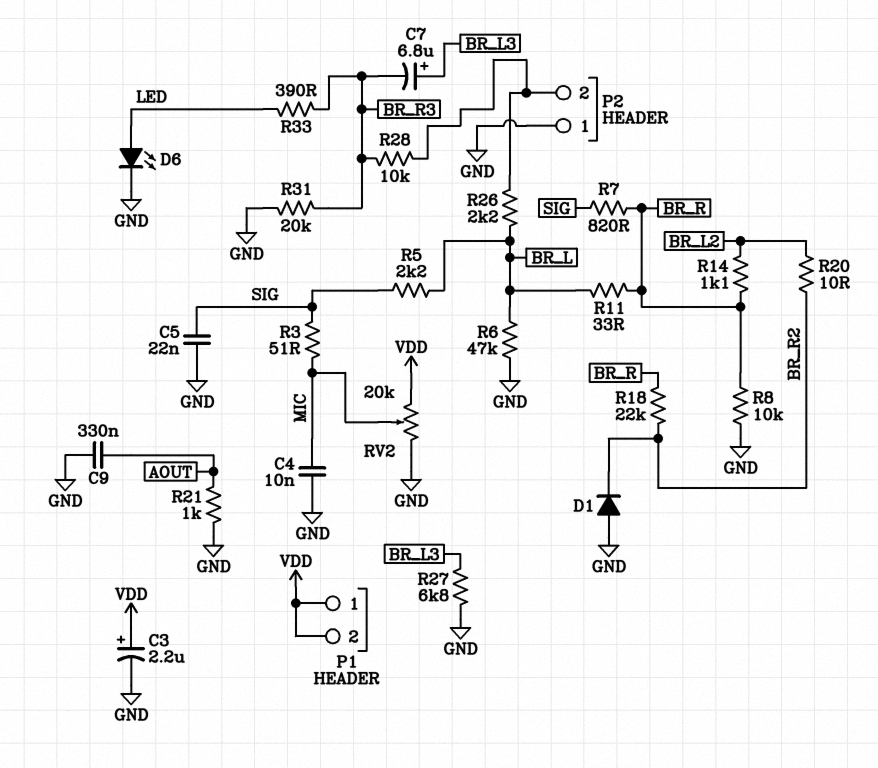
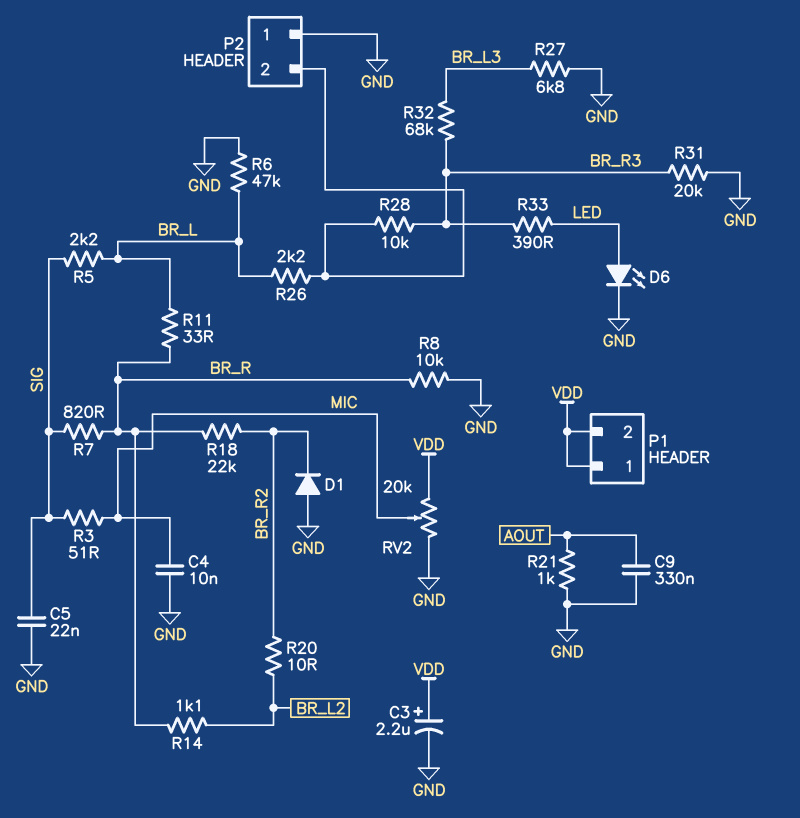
C7: 6.8uF (plus BR_L3, minus BR_R3) -> none
R32: none -> 68k (BR_L3, BR_R3)

